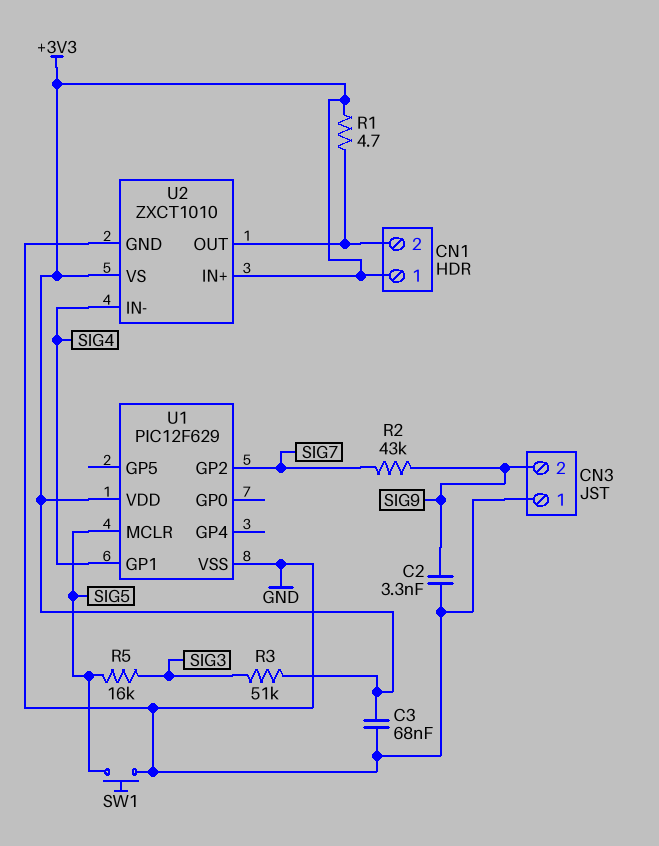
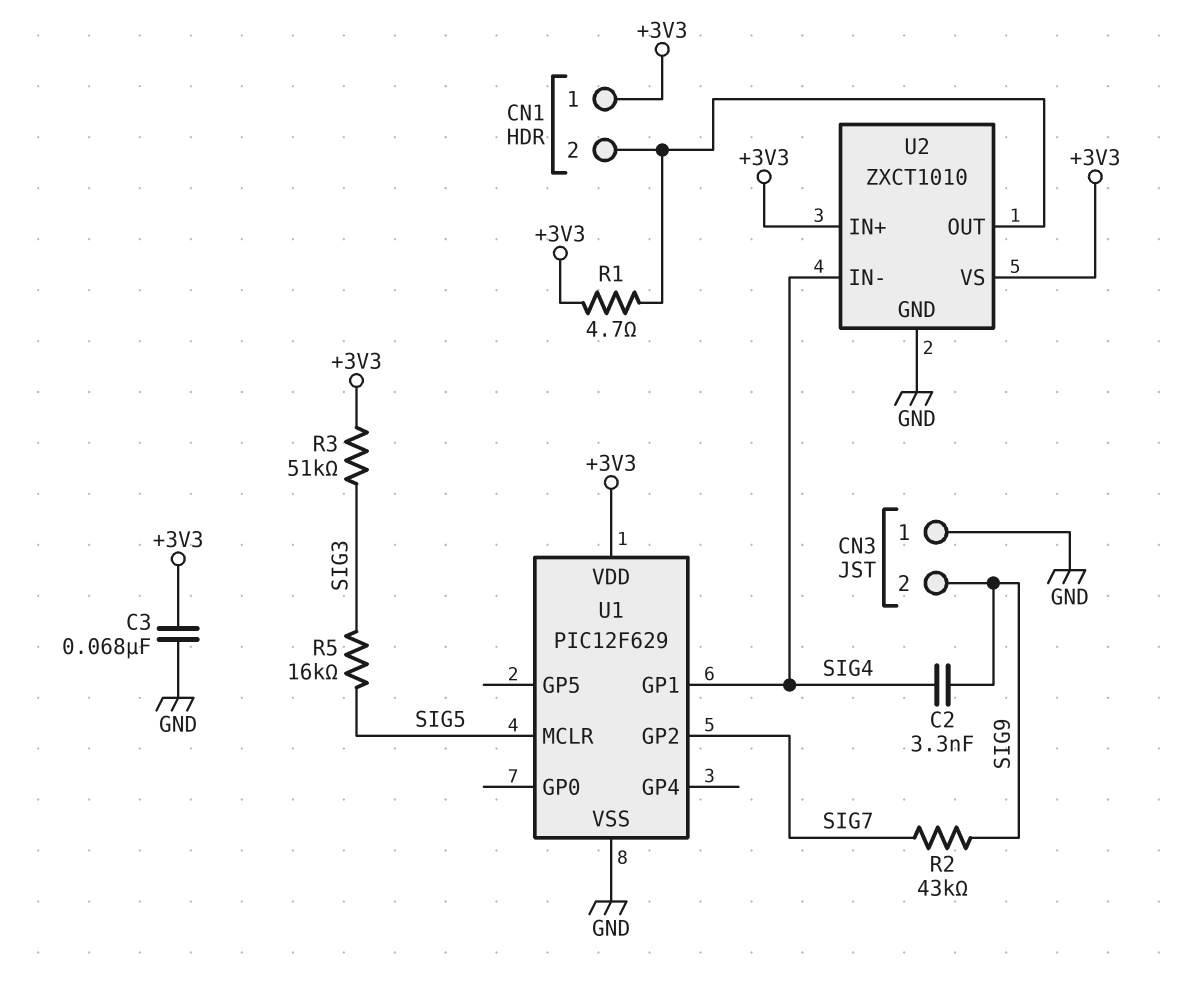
C2: 3.3nF (GND, SIG9) -> 3.3nF (SIG4, SIG9)
SW1: button (GND, SIG5) -> none

